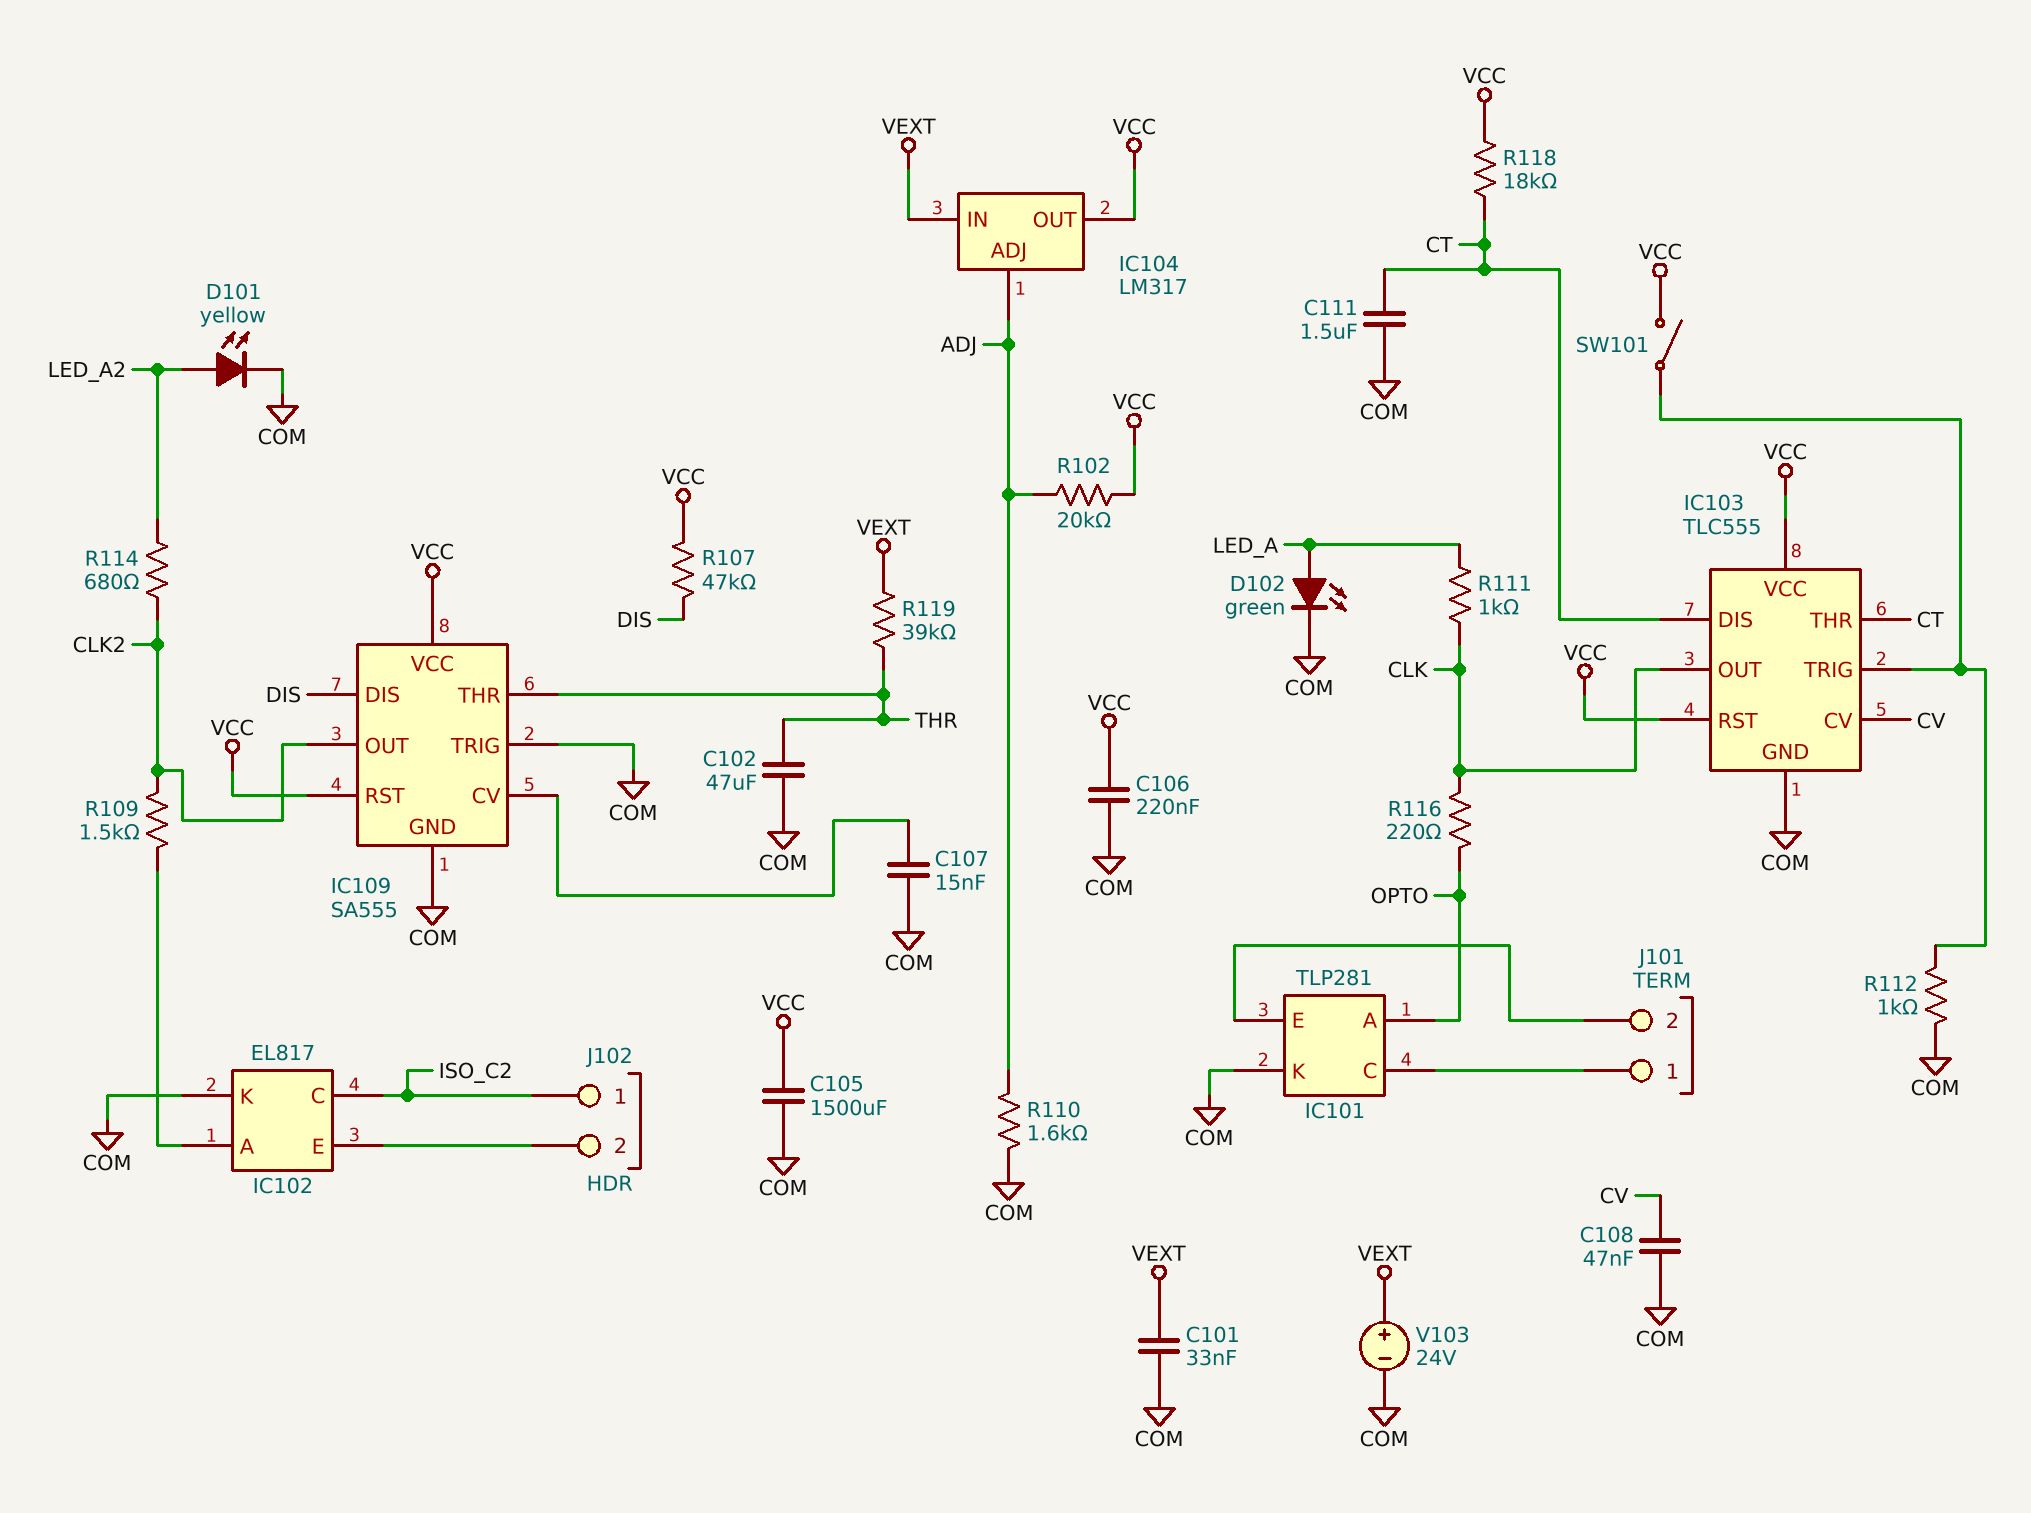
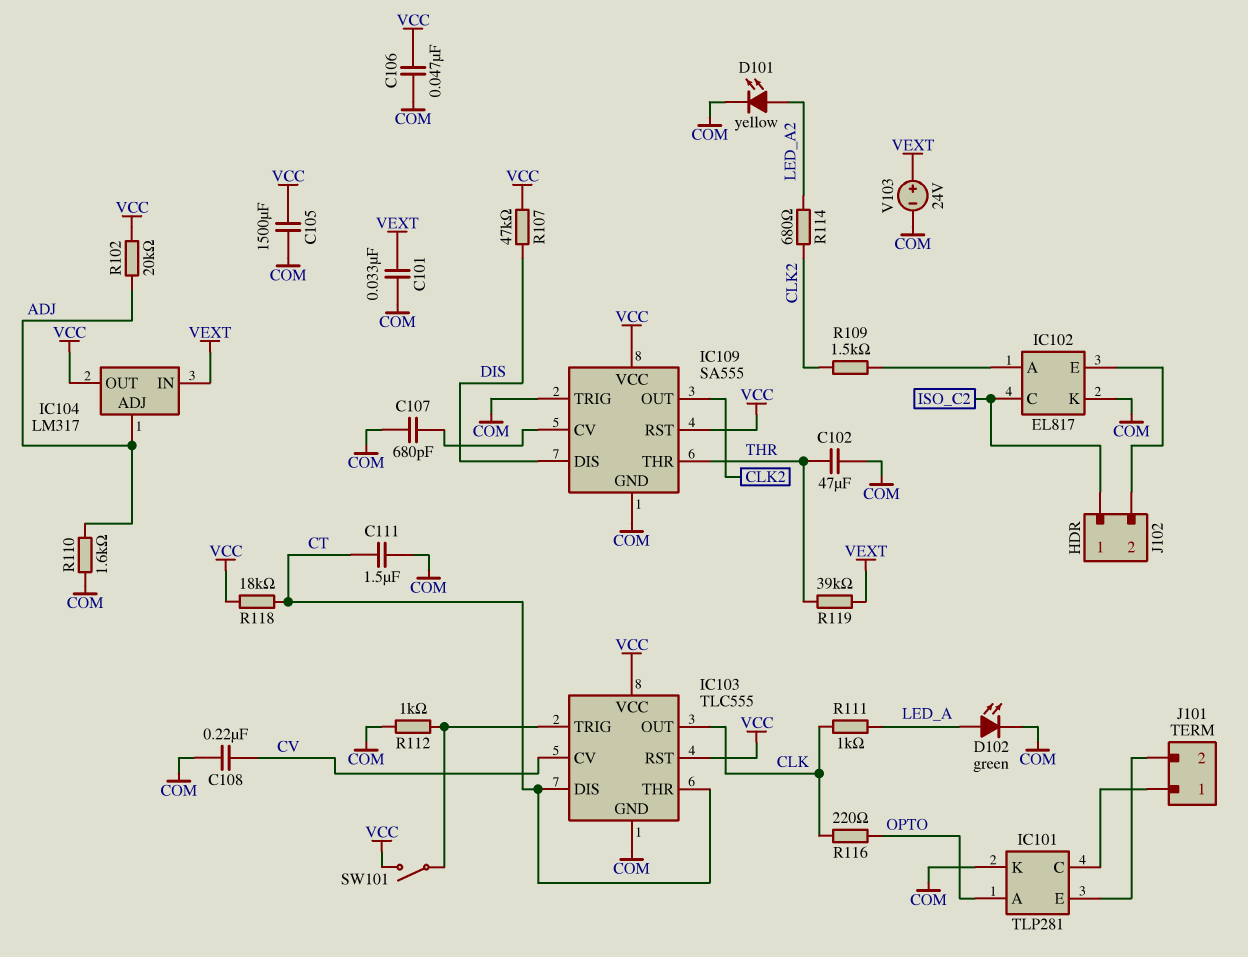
C106: 220nF (COM, VCC) -> 47nF (COM, VCC)
C107: 15nF (COM, IC109/CV) -> 680pF (COM, IC109/CV)
C108: 47nF (COM, CV) -> 220nF (COM, CV)

